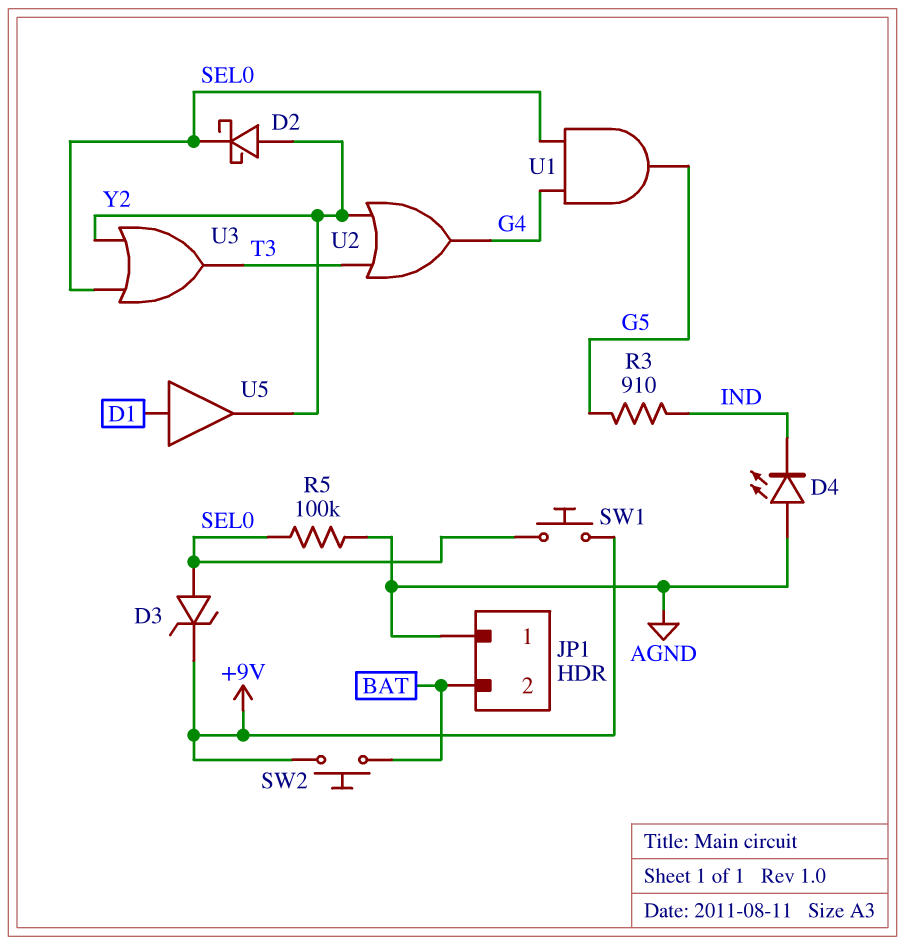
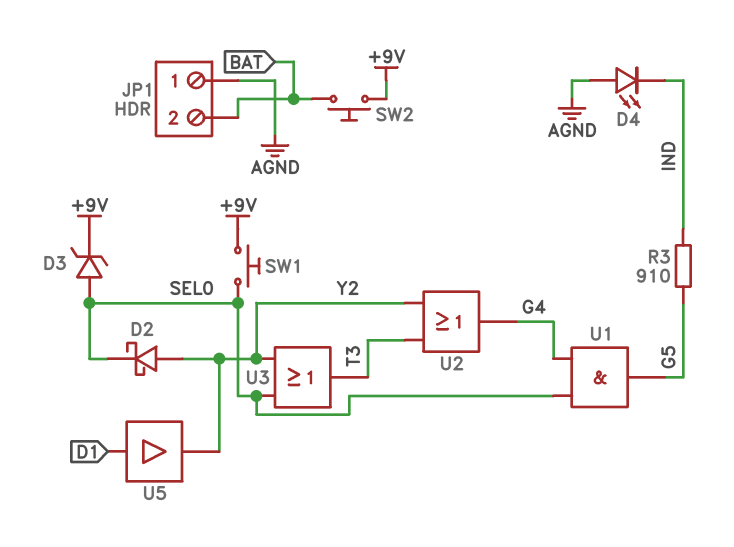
R5: 100k (AGND, SEL0) -> none

